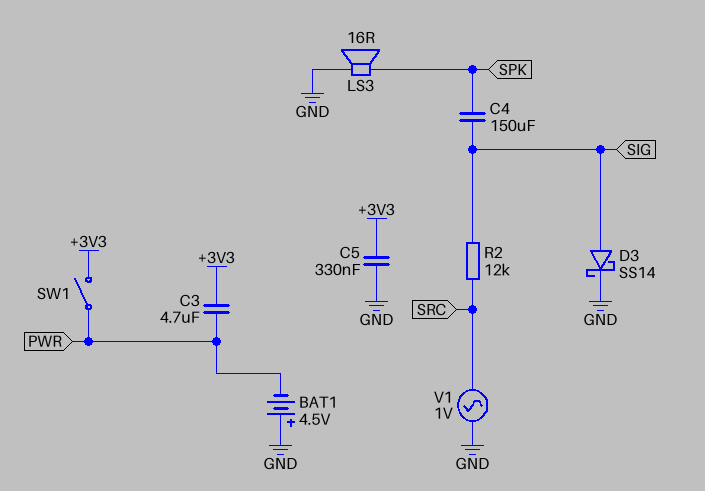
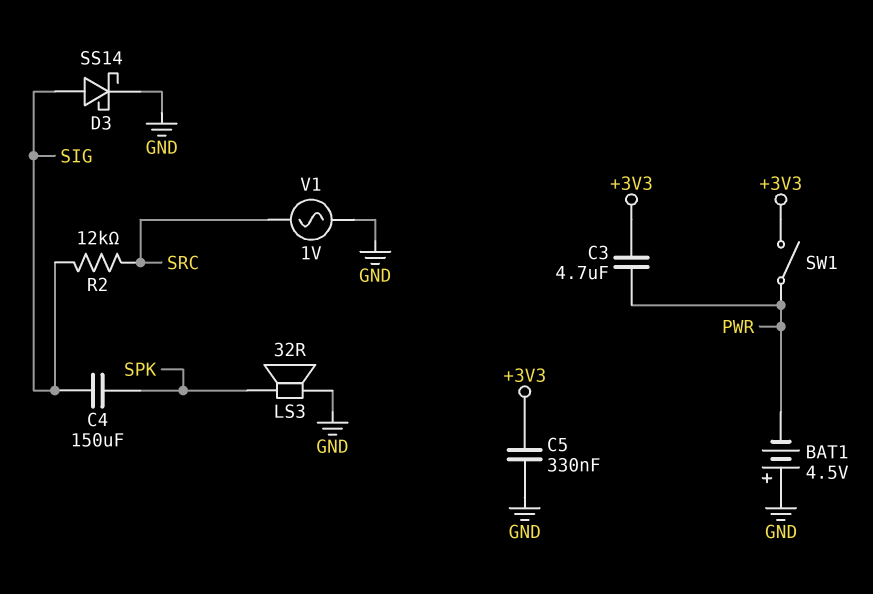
LS3: speaker 16R (GND, SPK) -> speaker 32R (GND, SPK)

